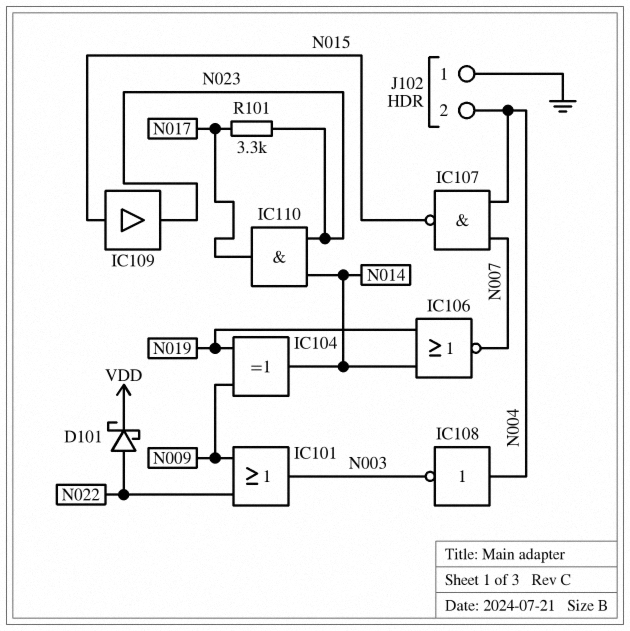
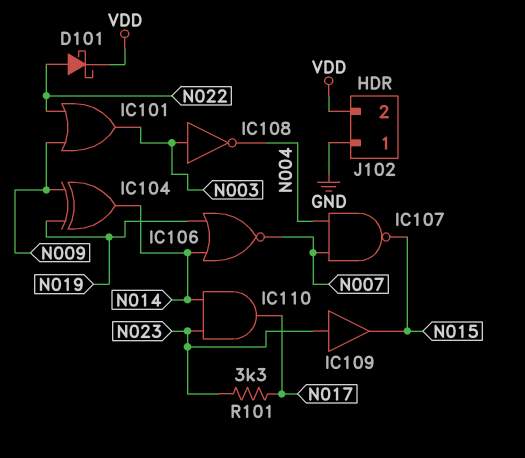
IC108: NOT (in N004, out N003) -> NOT (in N003, out N004)
IC109: buffer (in N015, out N023) -> buffer (in N023, out N015)
J102 pin 2: N004 -> VDD

